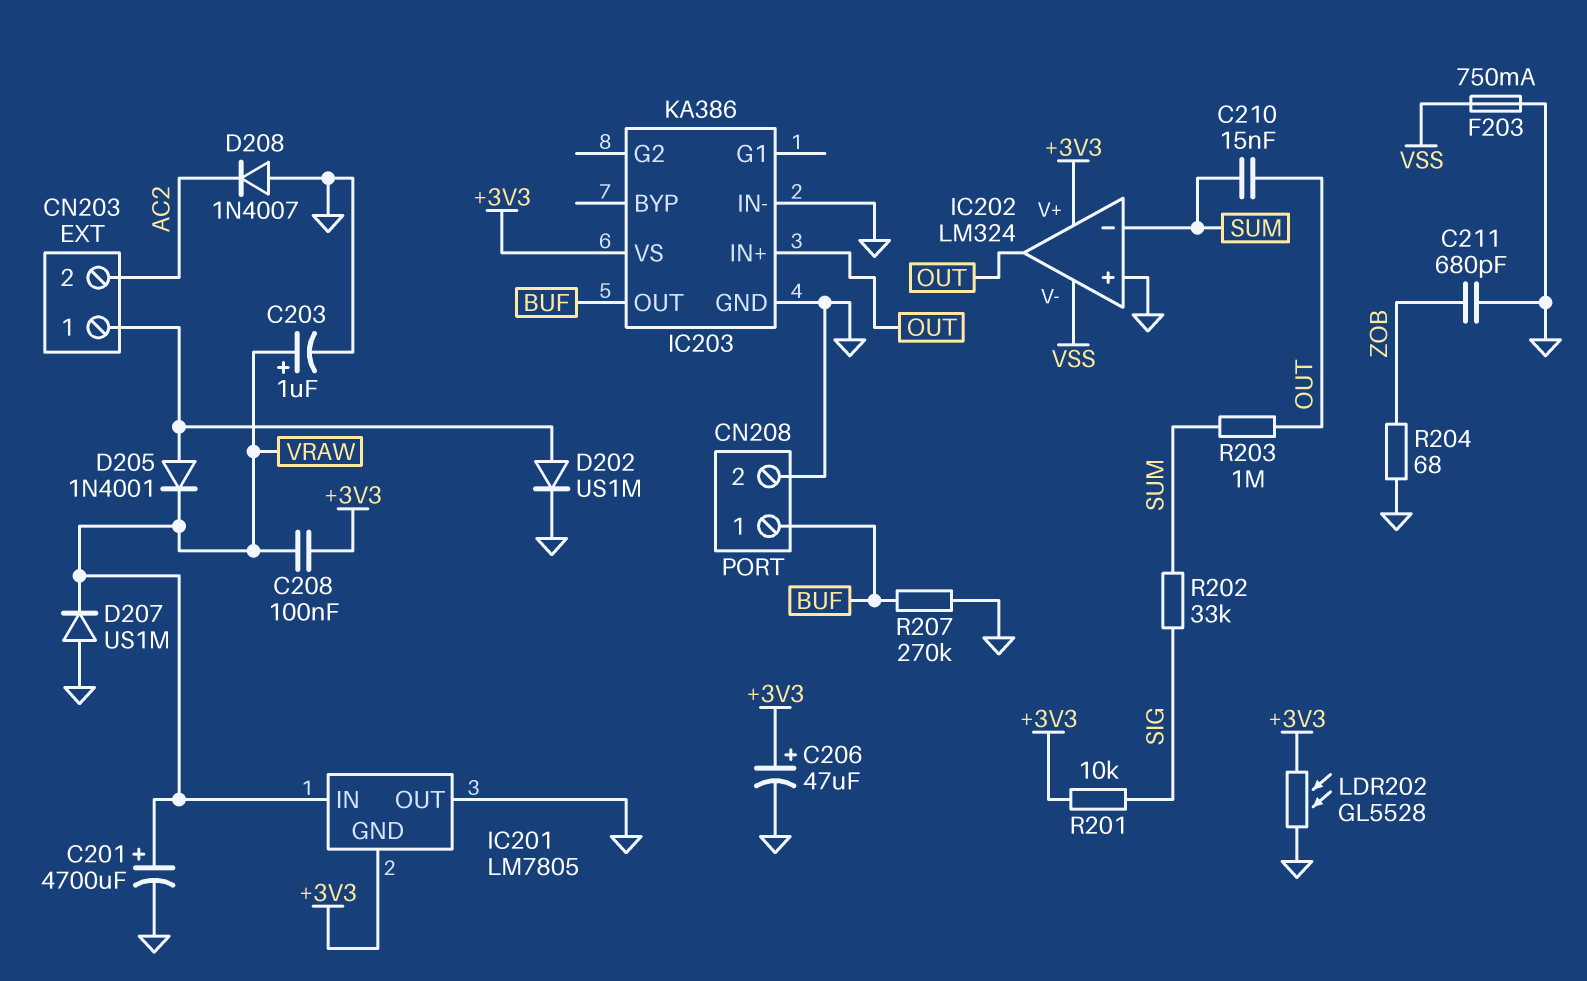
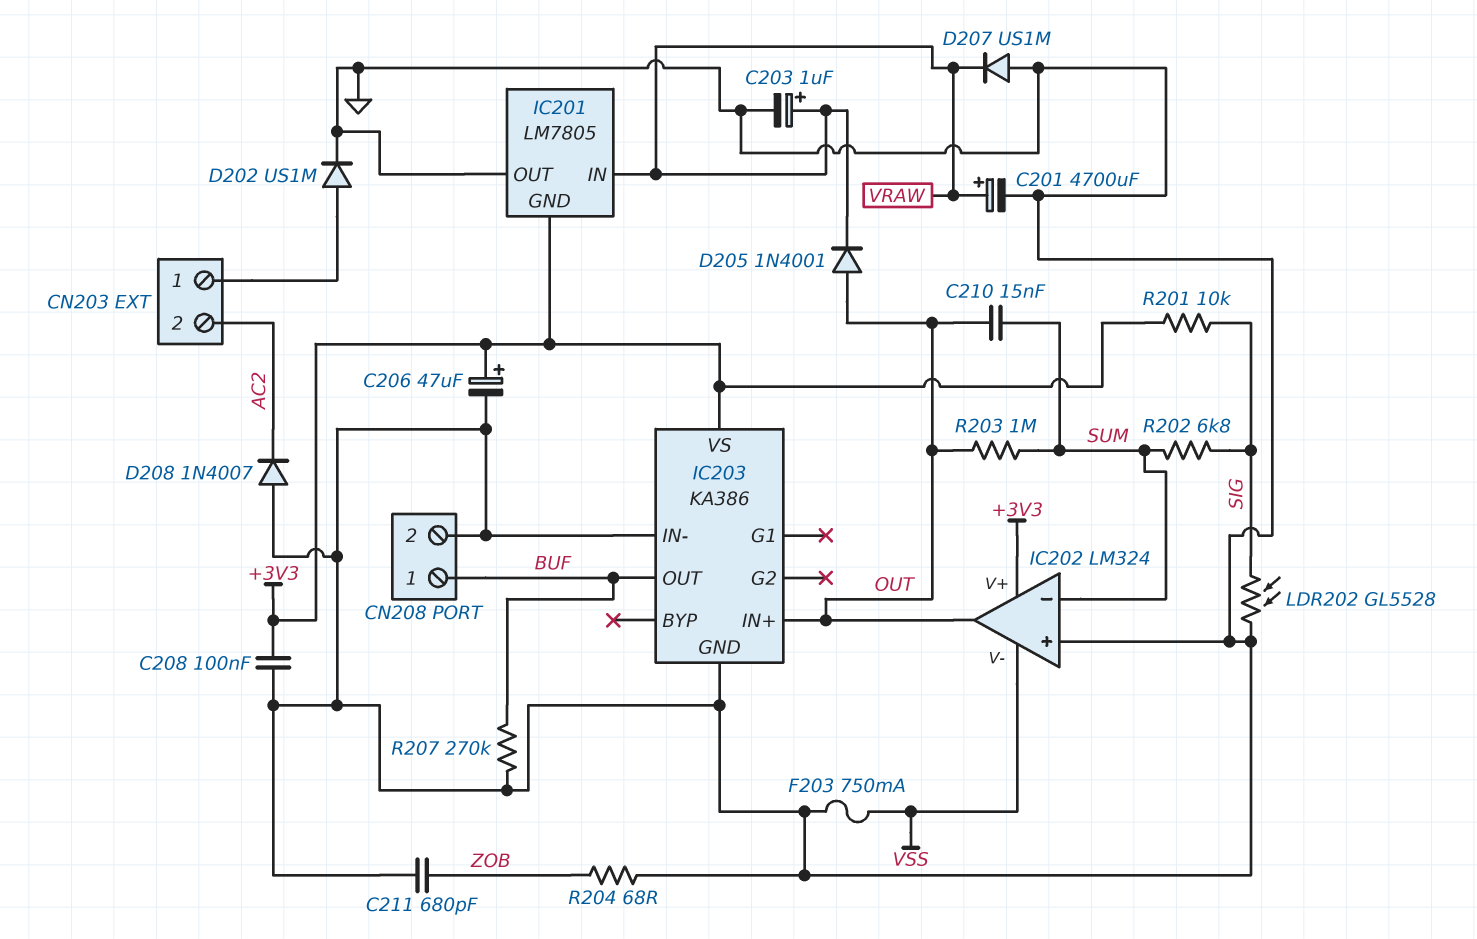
C208: 100nF (+3V3, VRAW) -> 100nF (+3V3, GND)
D205: diode 1N4001 (A CN203/1, K VRAW) -> diode 1N4001 (A OUT, K VRAW)
LDR202: GL5528 (+3V3, GND) -> GL5528 (GND, SIG)
R202: 33k (SIG, SUM) -> 6.8k (SIG, SUM)

